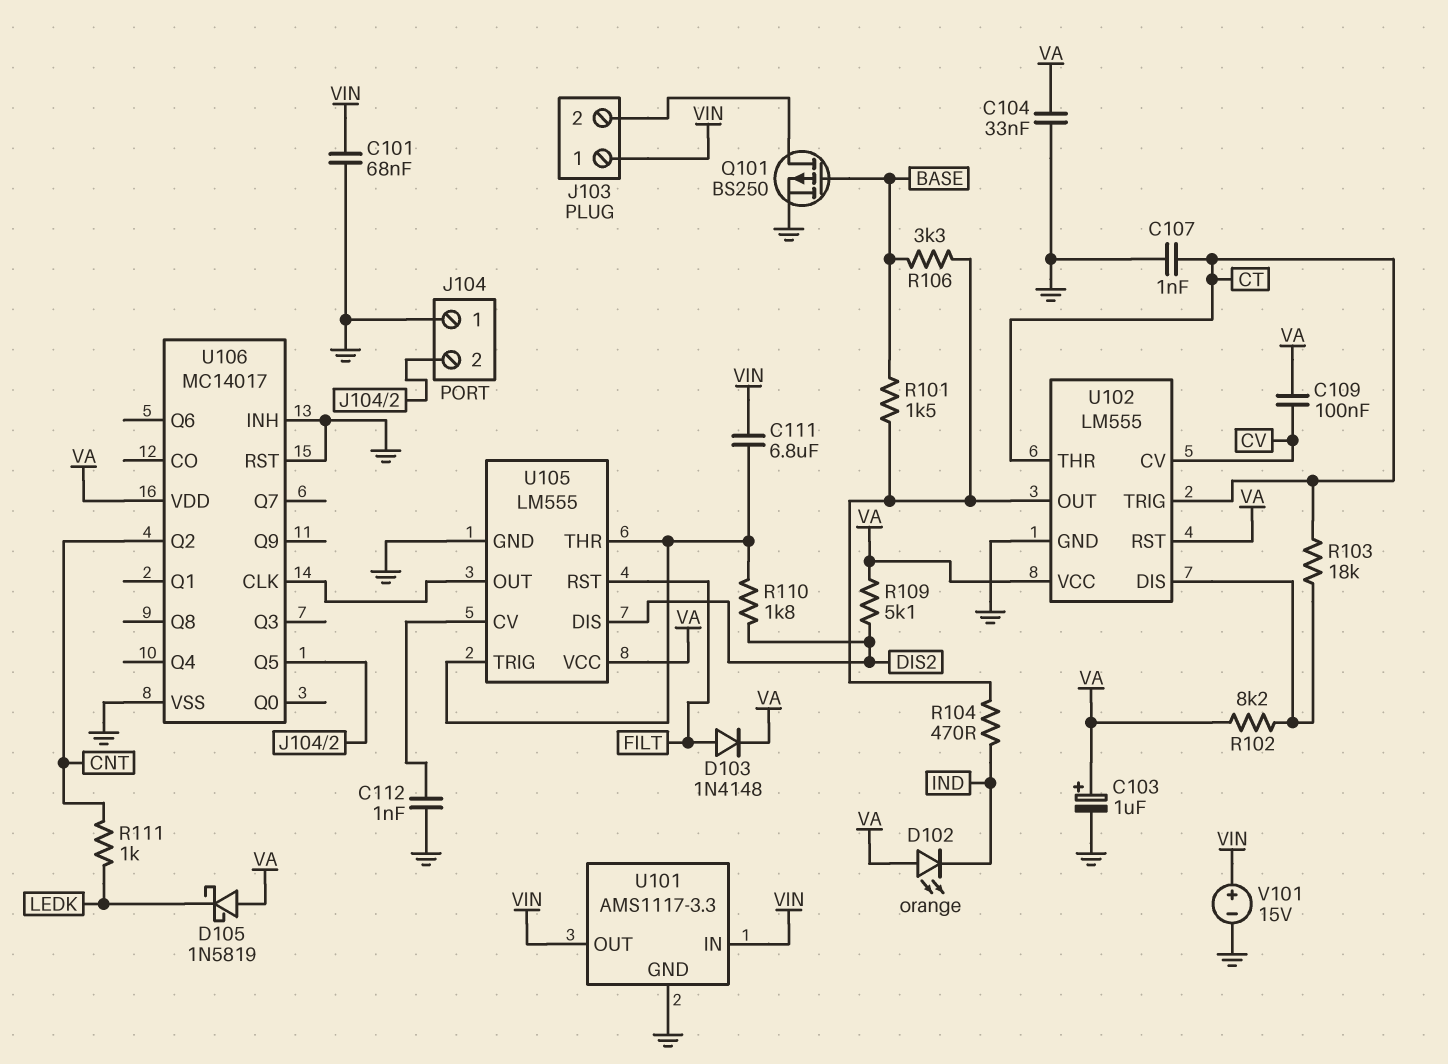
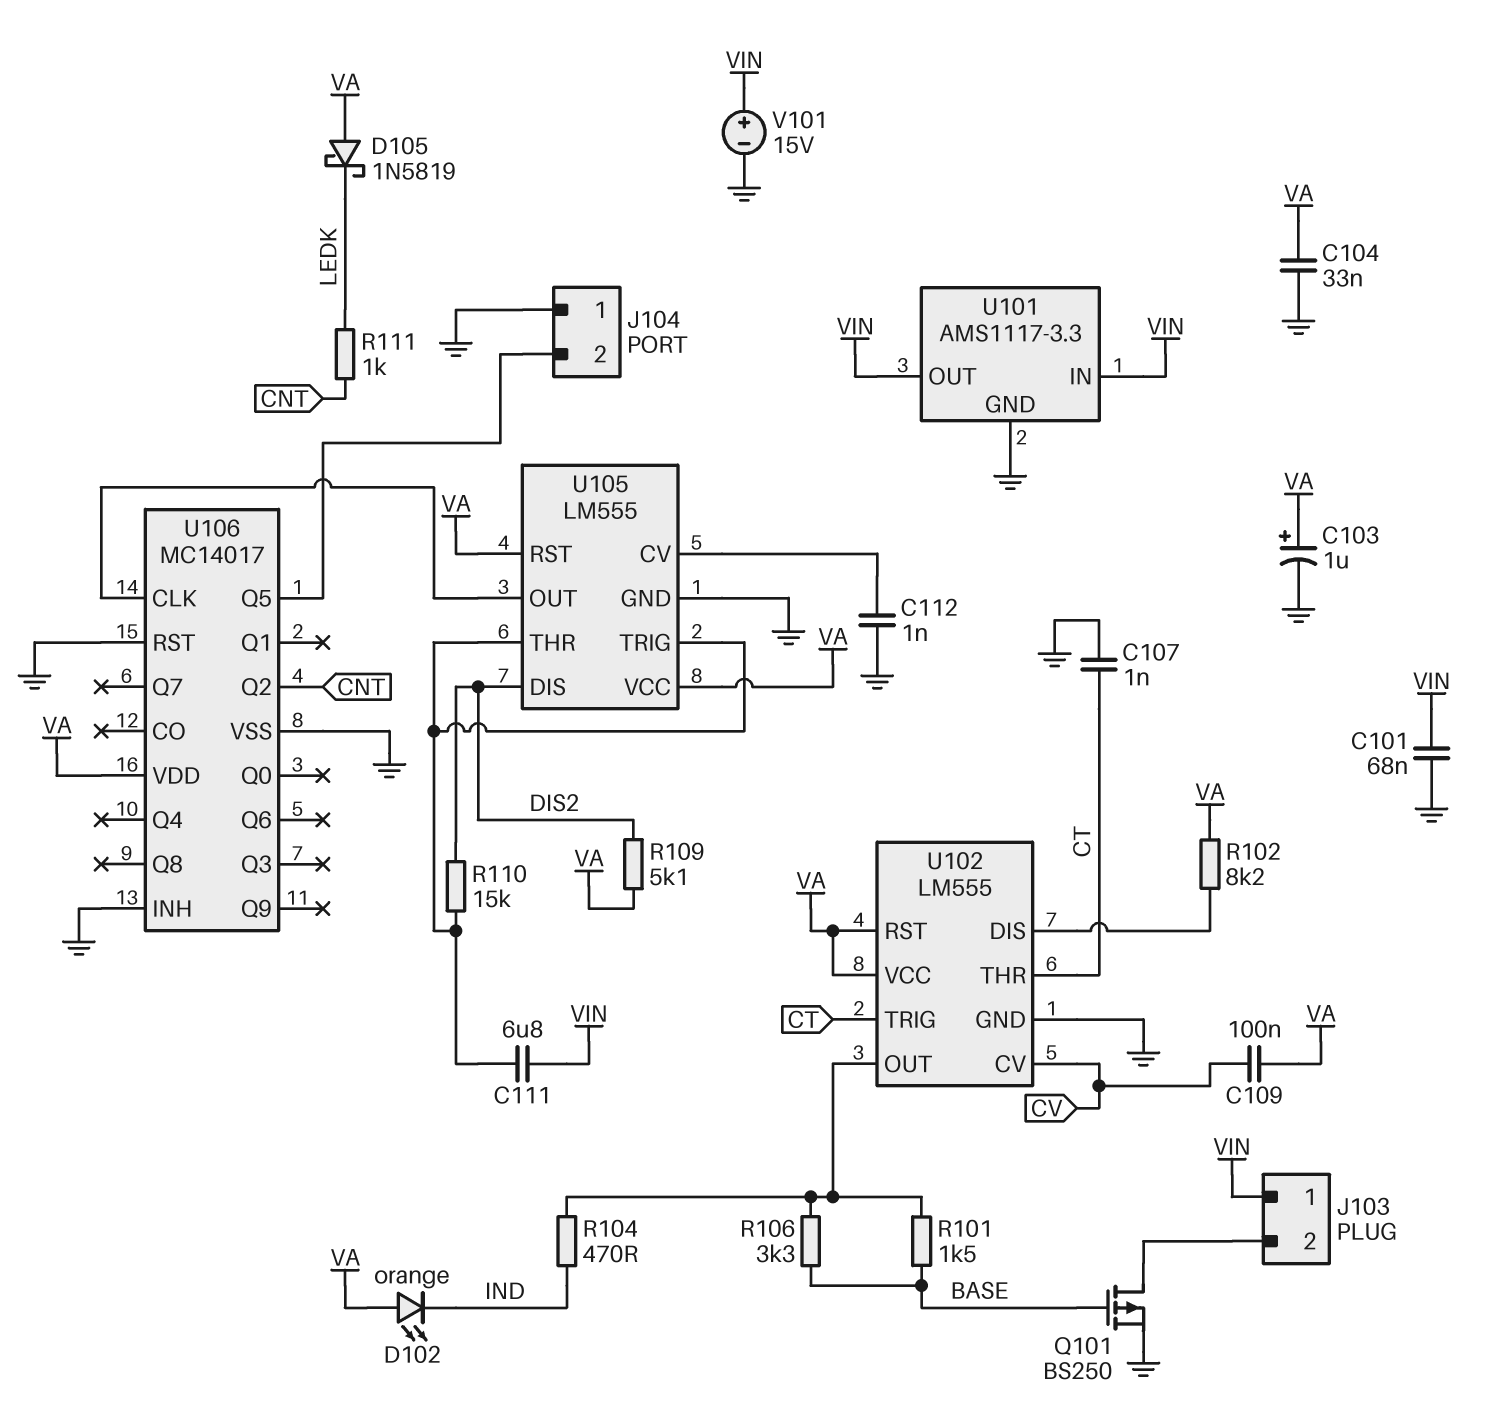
D103: diode 1N4148 (A FILT, K VA) -> none
R103: 18k (CT, U102/DIS) -> none
R110: 1.8k (DIS2, U105/THR) -> 15k (DIS2, U105/THR)
U105 pin RST: FILT -> VA

